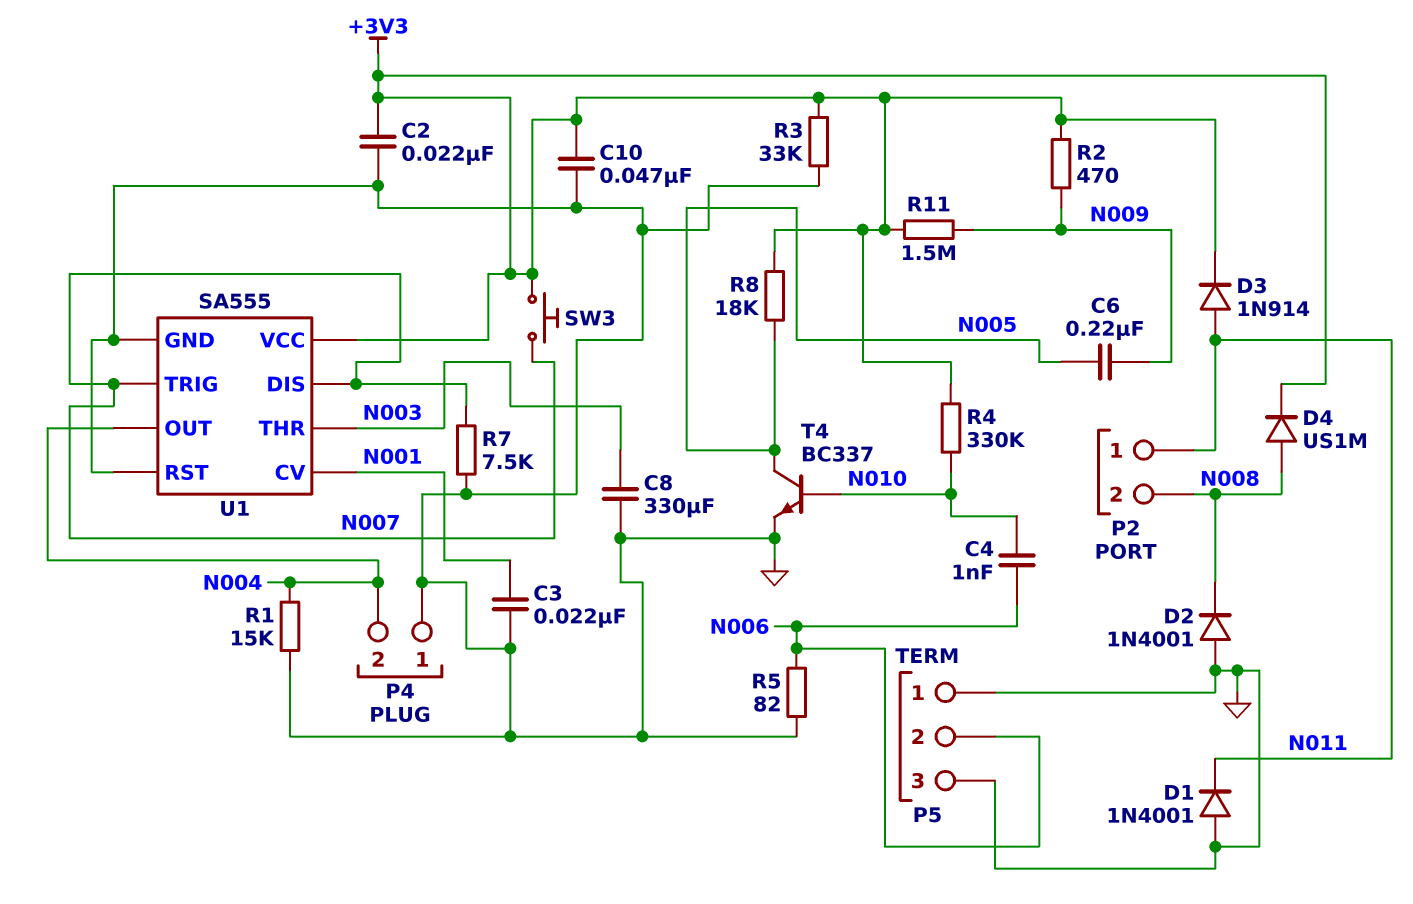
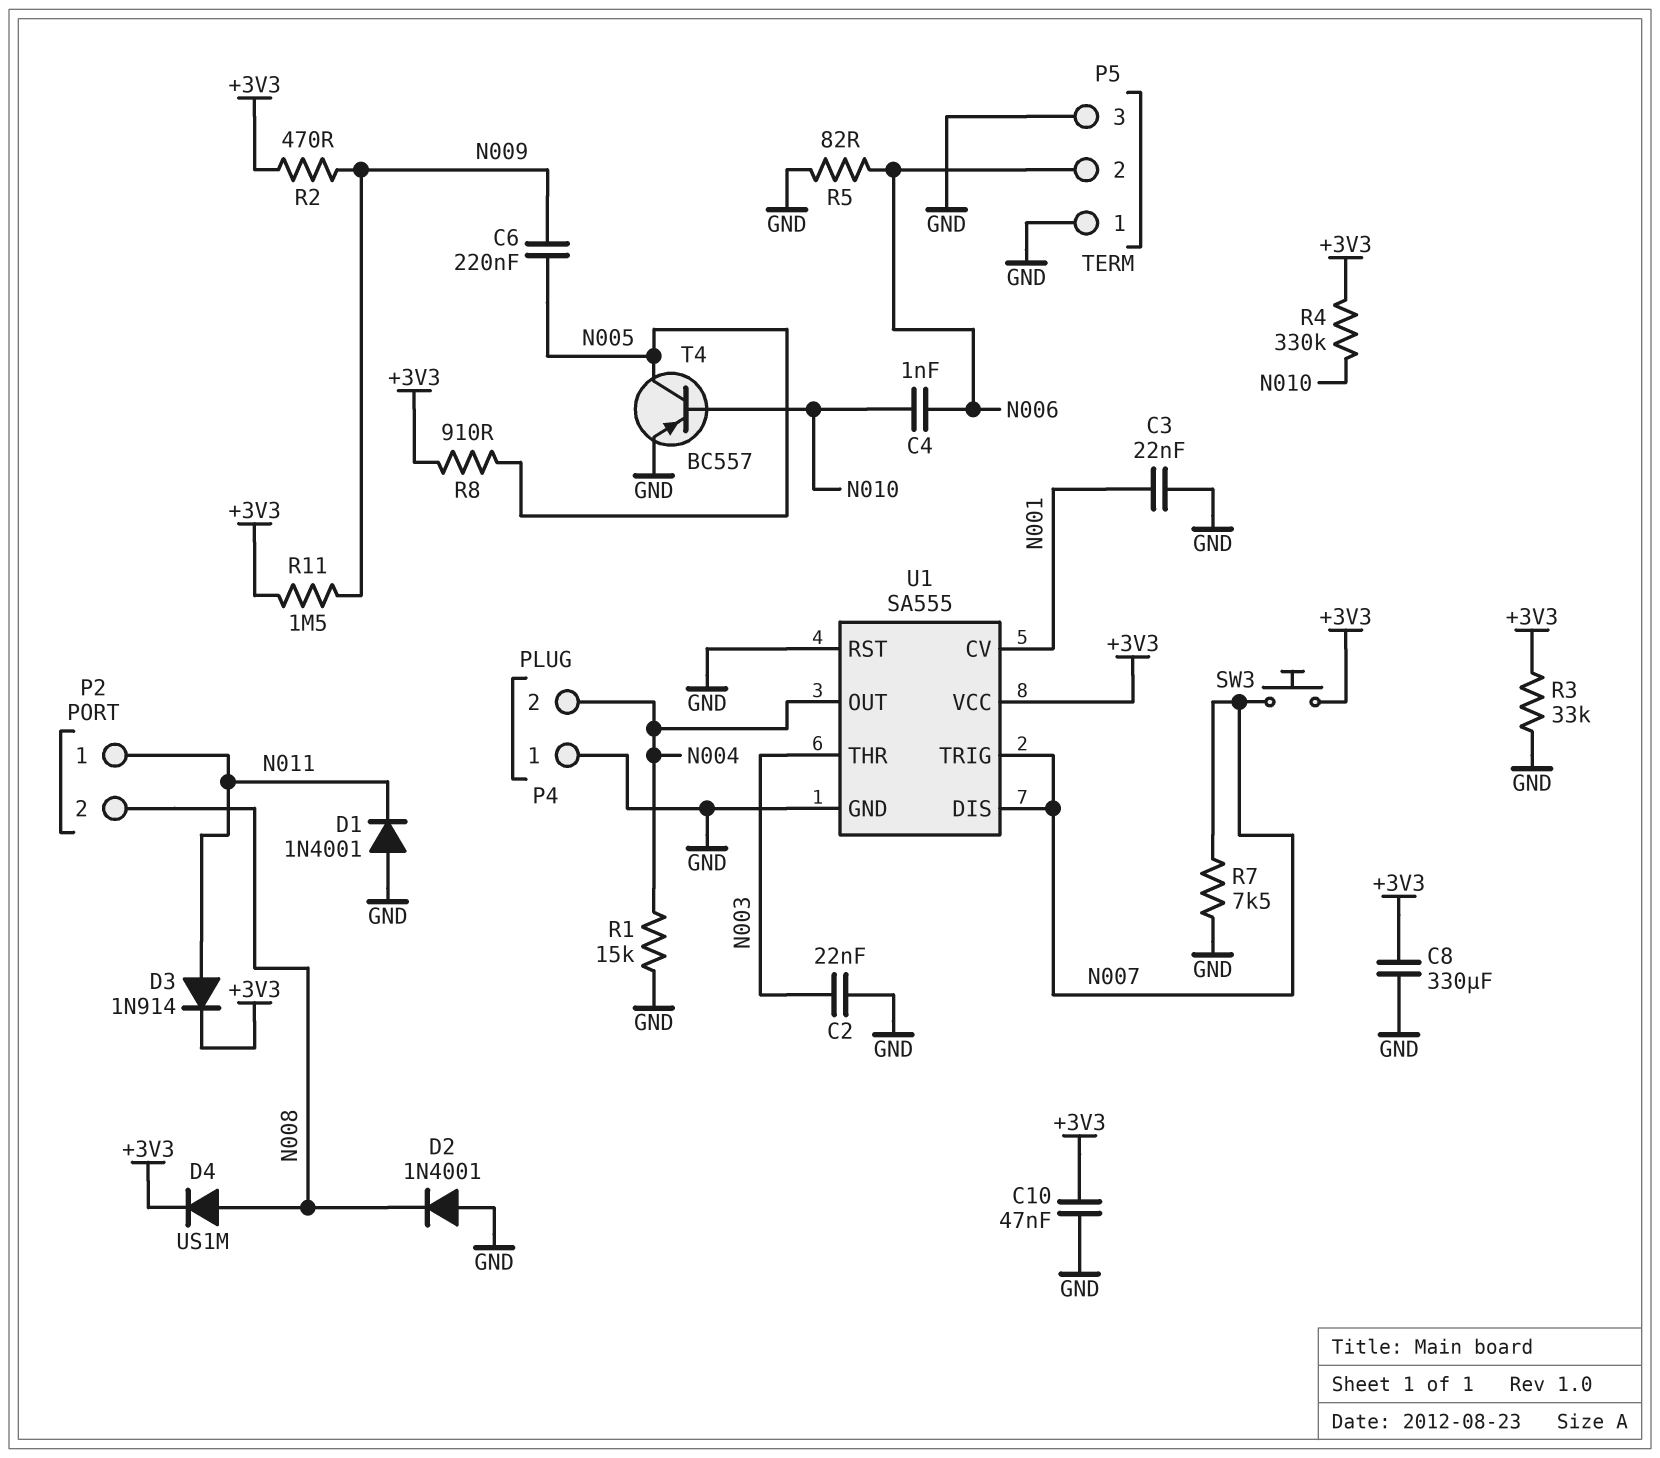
C2: 22nF (+3V3, GND) -> 22nF (GND, N003)
C8: 330uF (GND, N003) -> 330uF (+3V3, GND)
R8: 18k (+3V3, N005) -> 910 (+3V3, N005)
T4: NPN BC337 (B N010, C N005, E GND) -> PNP BC557 (B N010, C N005, E GND)

